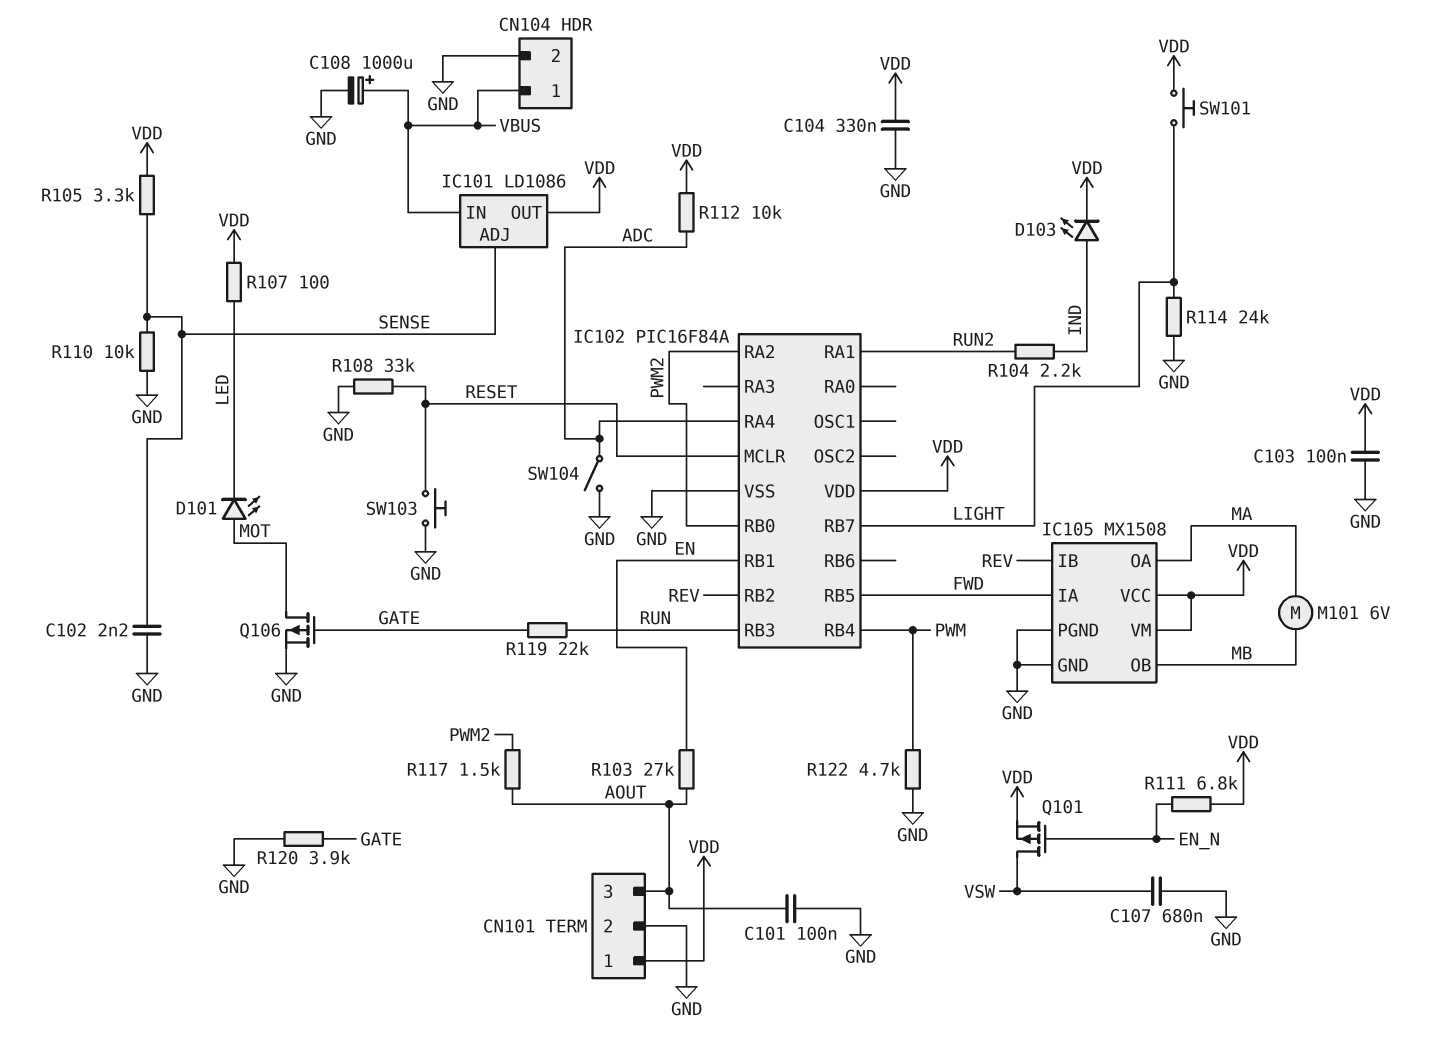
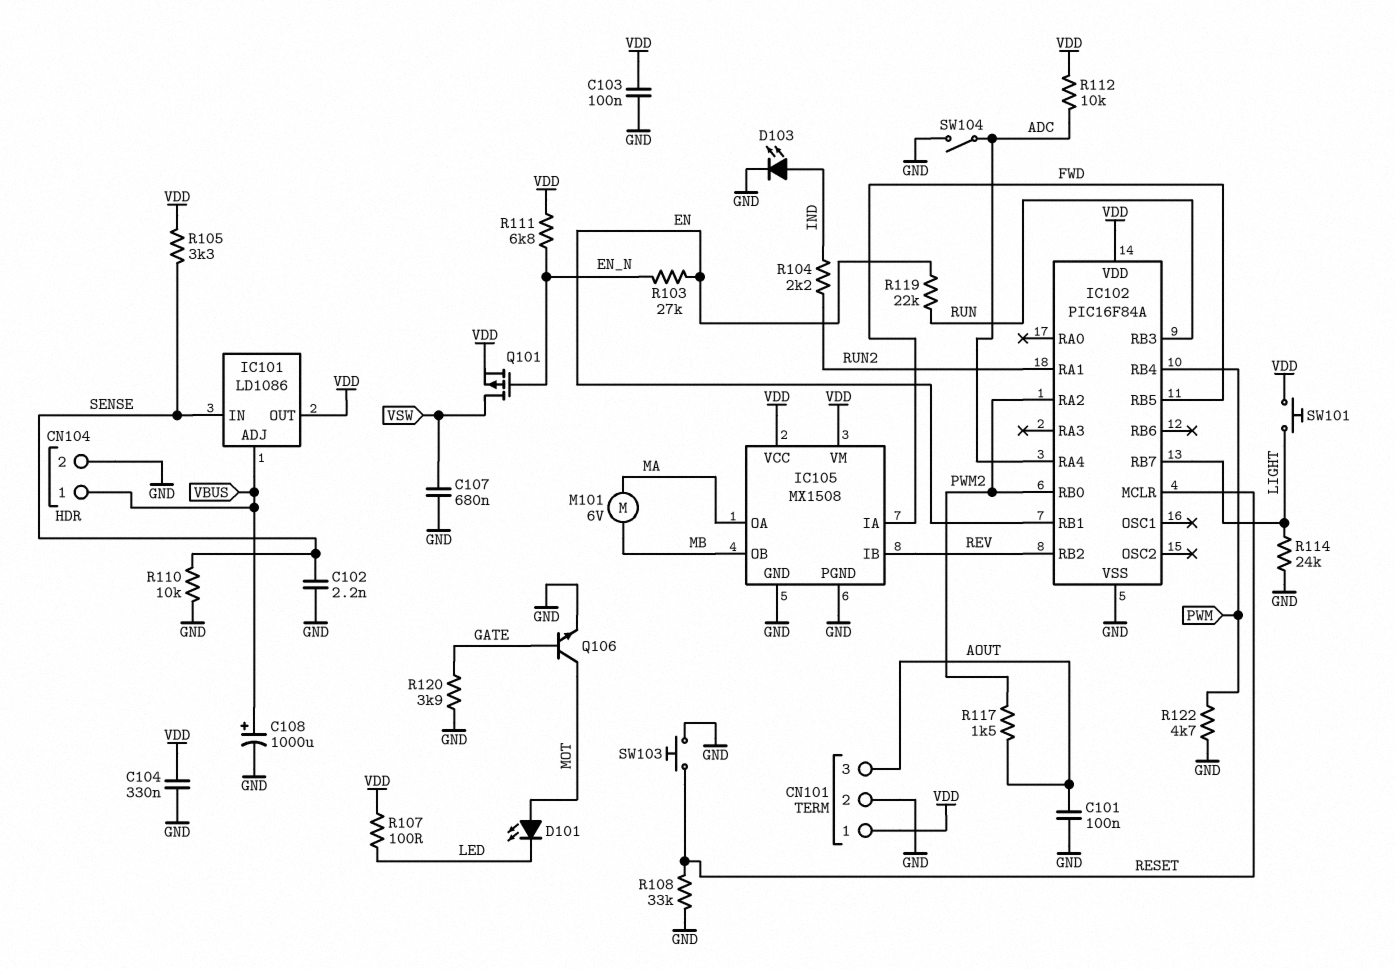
D103: LED (A IND, K VDD) -> LED (A IND, K GND)
IC101 pin ADJ: SENSE -> VBUS
IC101 pin IN: VBUS -> SENSE
Q106: PMOS (G GATE, D MOT, S GND) -> NPN (B GATE, C MOT, E GND)
R103: 27k (AOUT, EN) -> 27k (EN, EN_N)
R119: 22k (GATE, RUN) -> 22k (EN, RUN)

